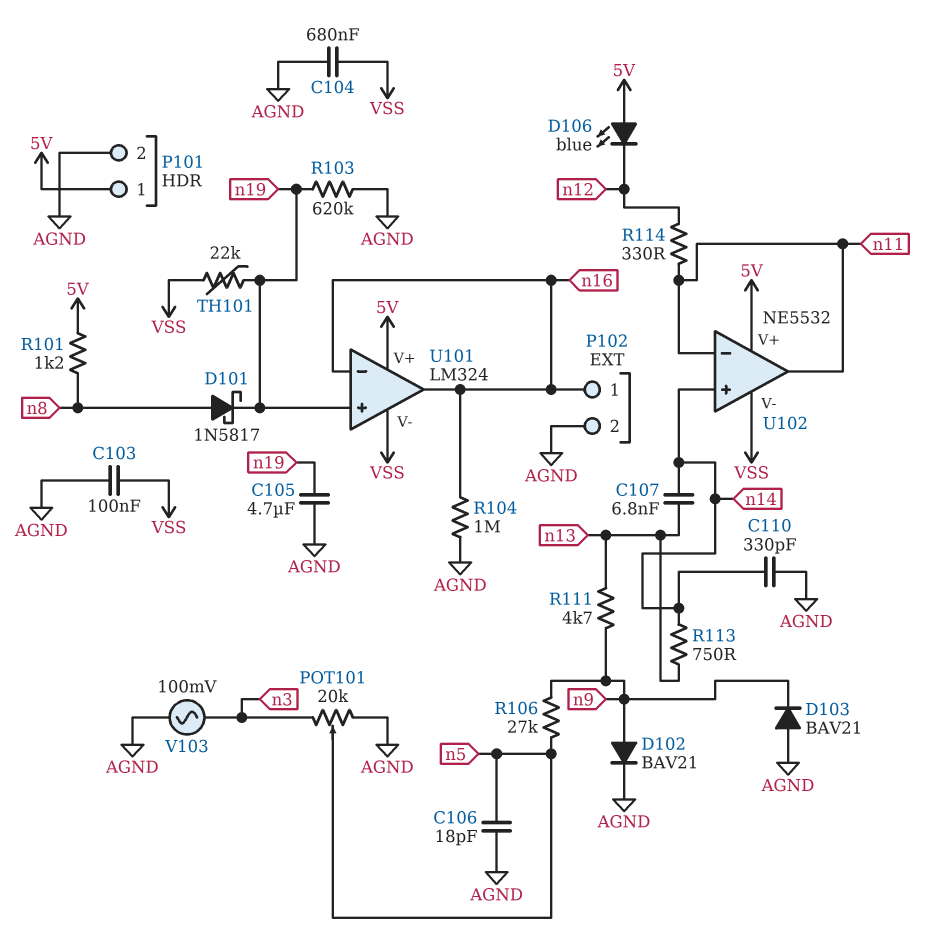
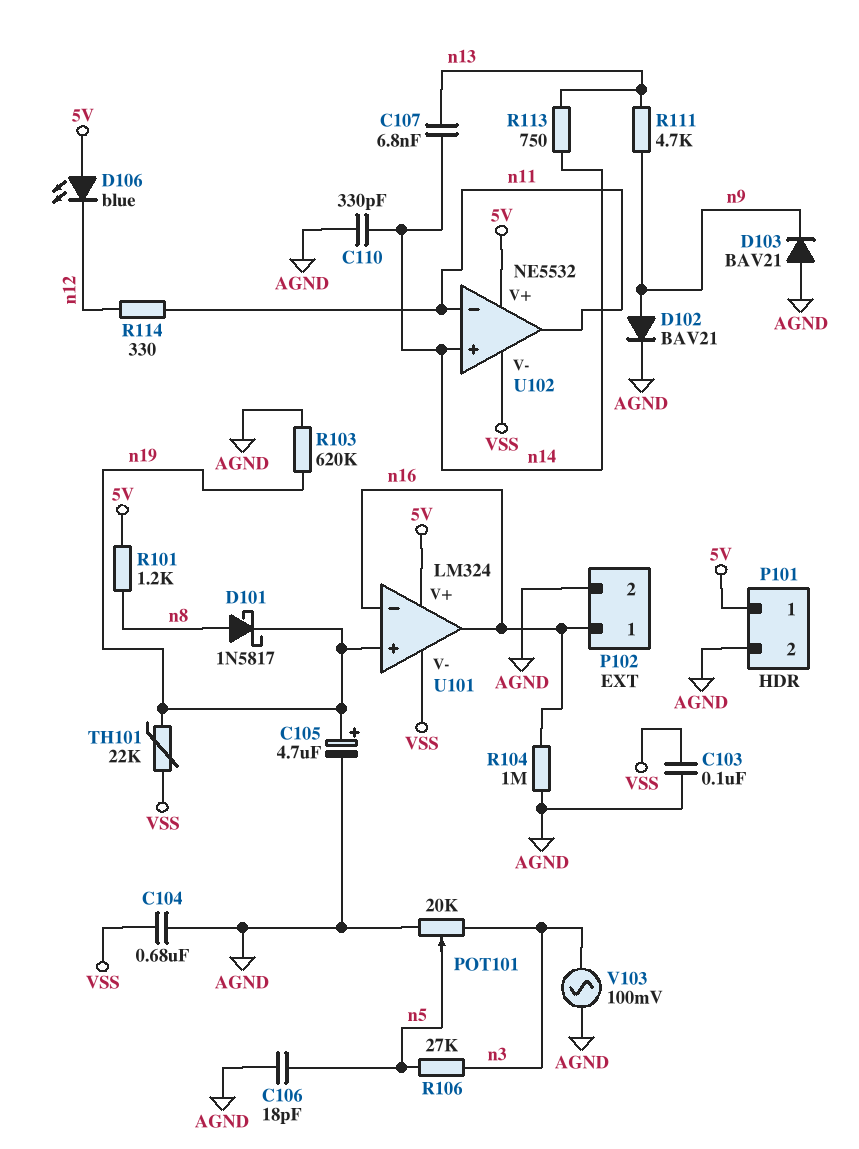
C105: 4.7uF (AGND, n19) -> 4.7uF (plus n19, minus AGND)
R106: 27k (n5, n9) -> 27k (n3, n5)

